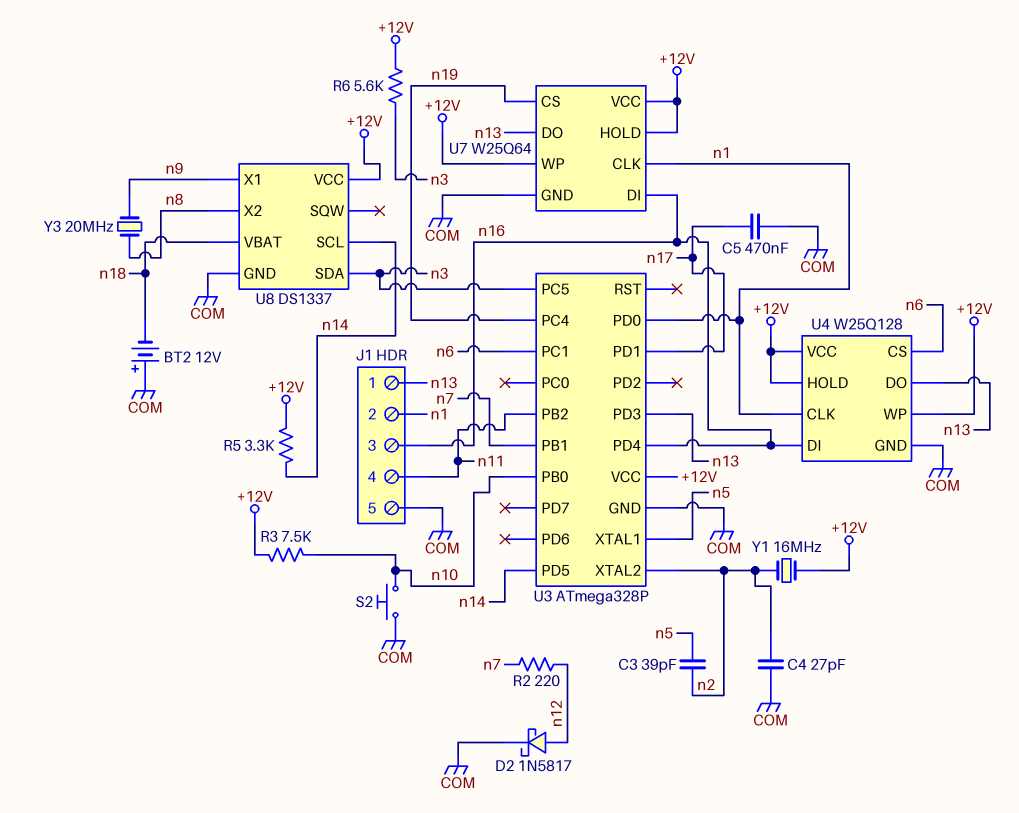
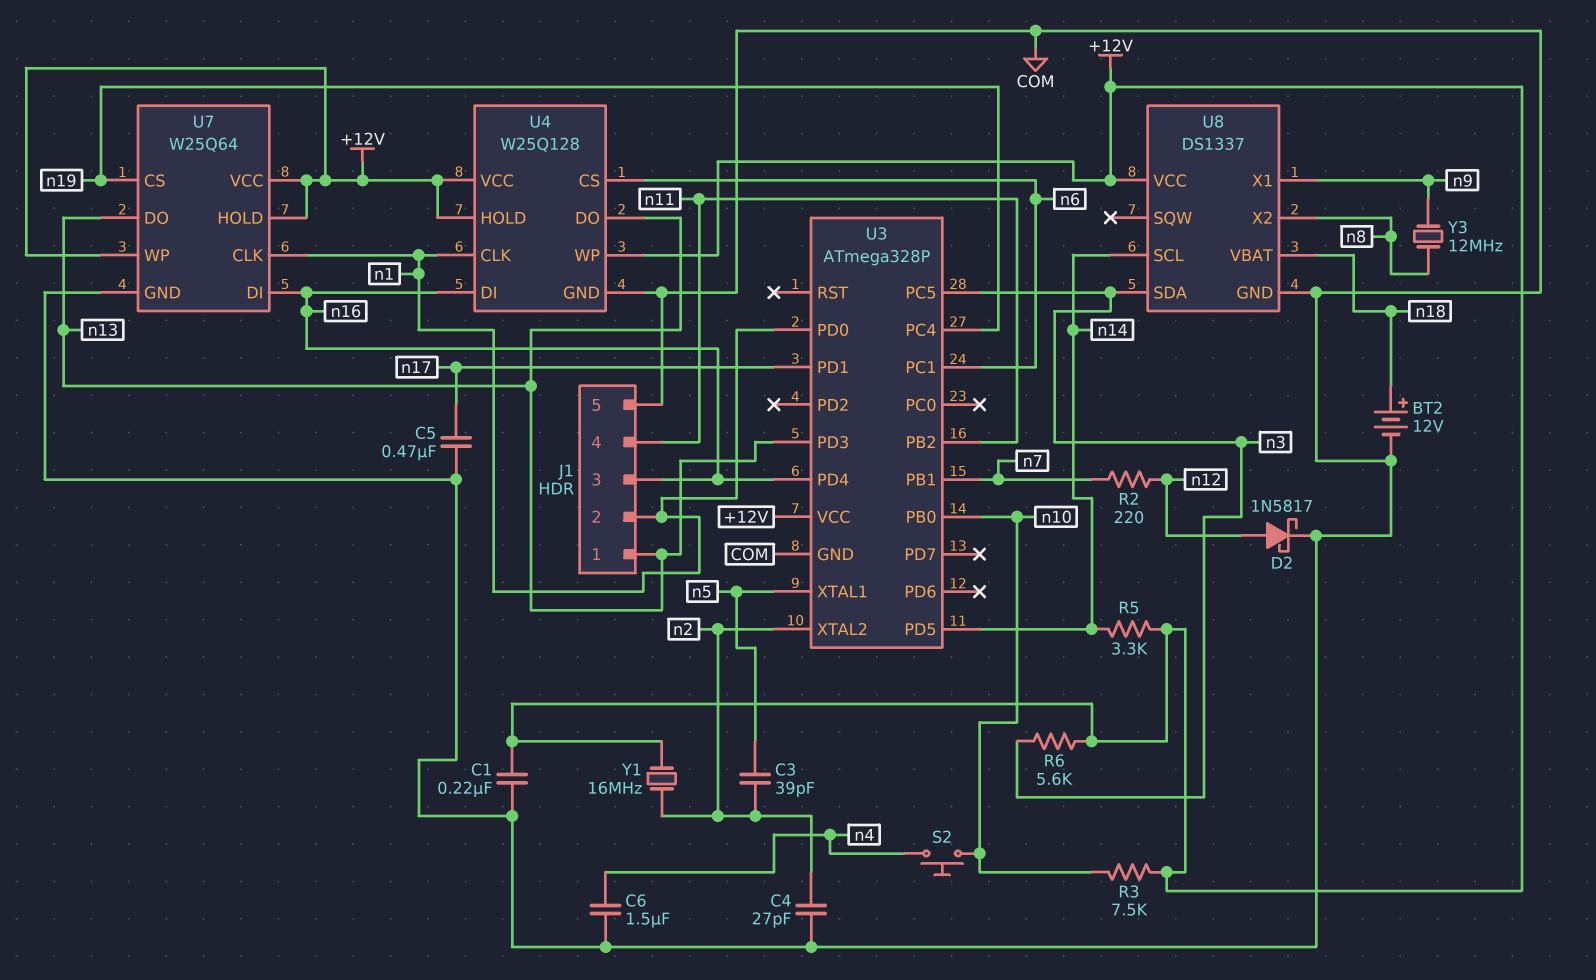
BT2: 12V (plus COM, minus n18) -> 12V (plus n18, minus COM)
C1: none -> 220nF (+12V, COM)
C6: none -> 1.5uF (COM, n4)
S2: button (COM, n10) -> button (n4, n10)
Y3: 20MHz (n8, n9) -> 12MHz (n8, n9)

